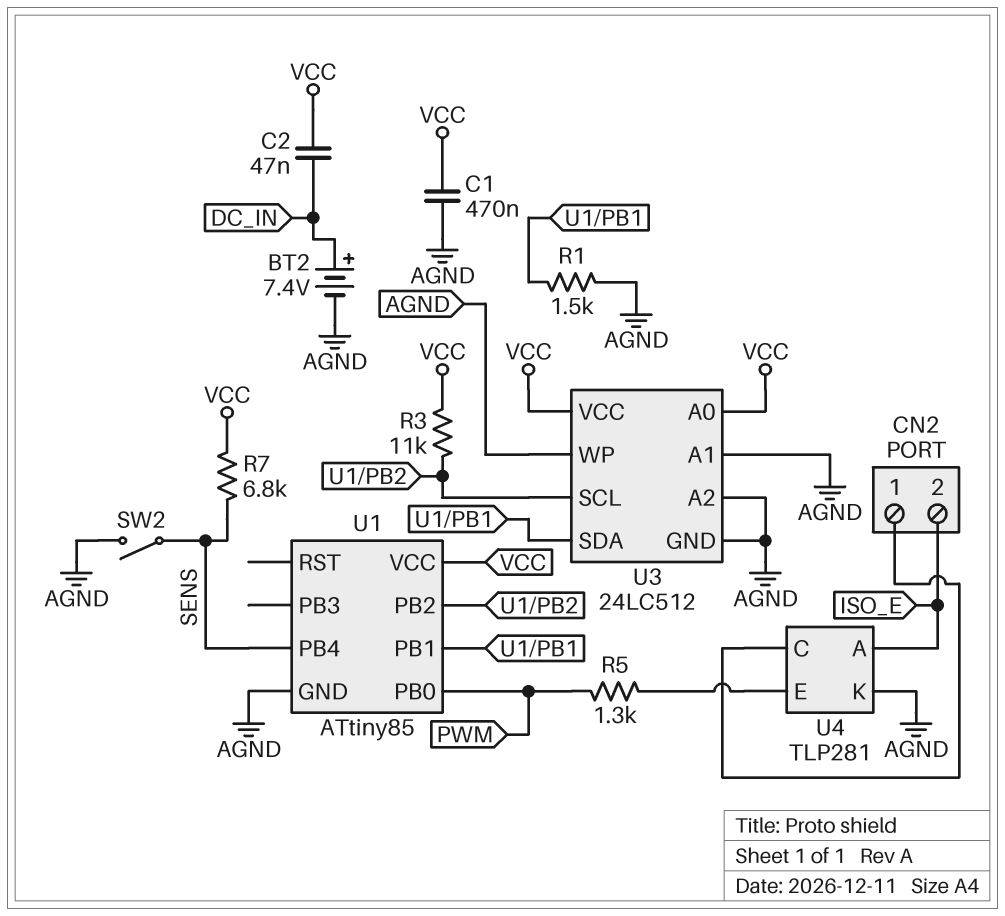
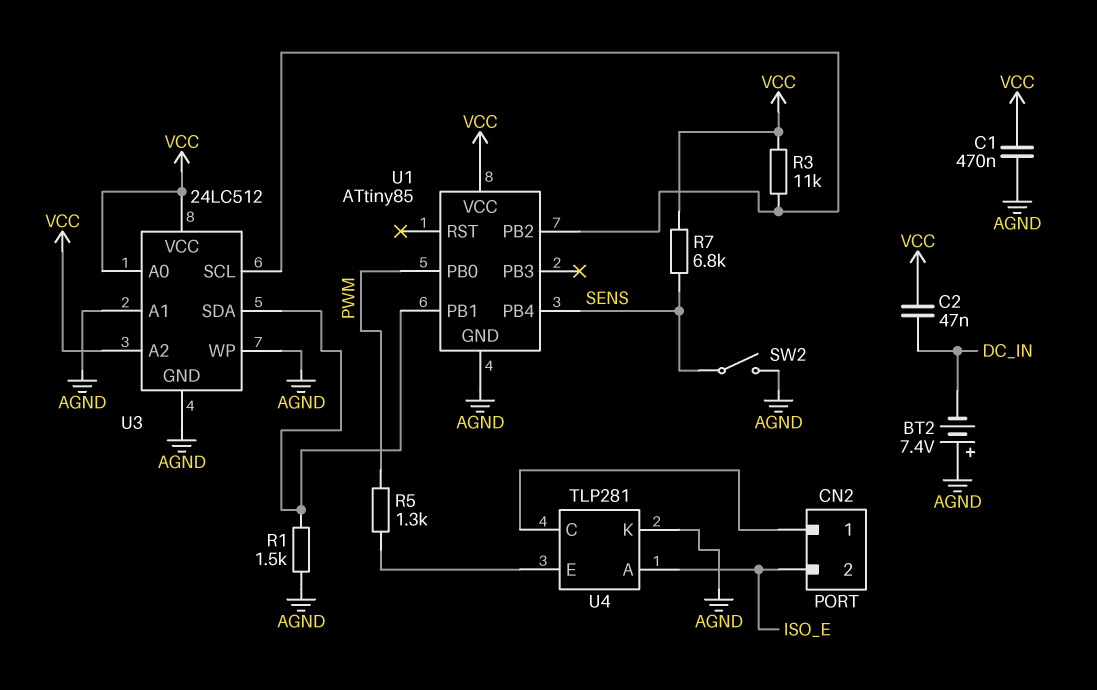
BT2: 7.4V (plus DC_IN, minus AGND) -> 7.4V (plus AGND, minus DC_IN)
U3 pin A2: AGND -> VCC

